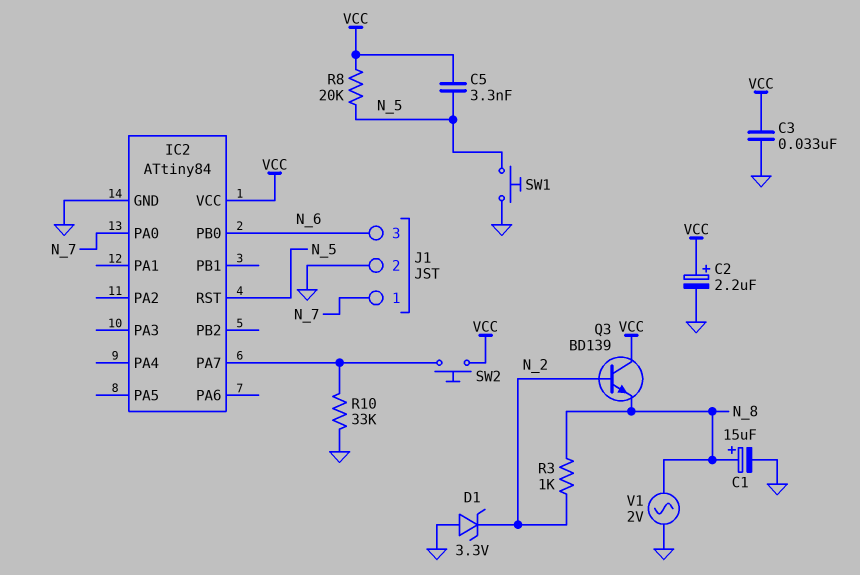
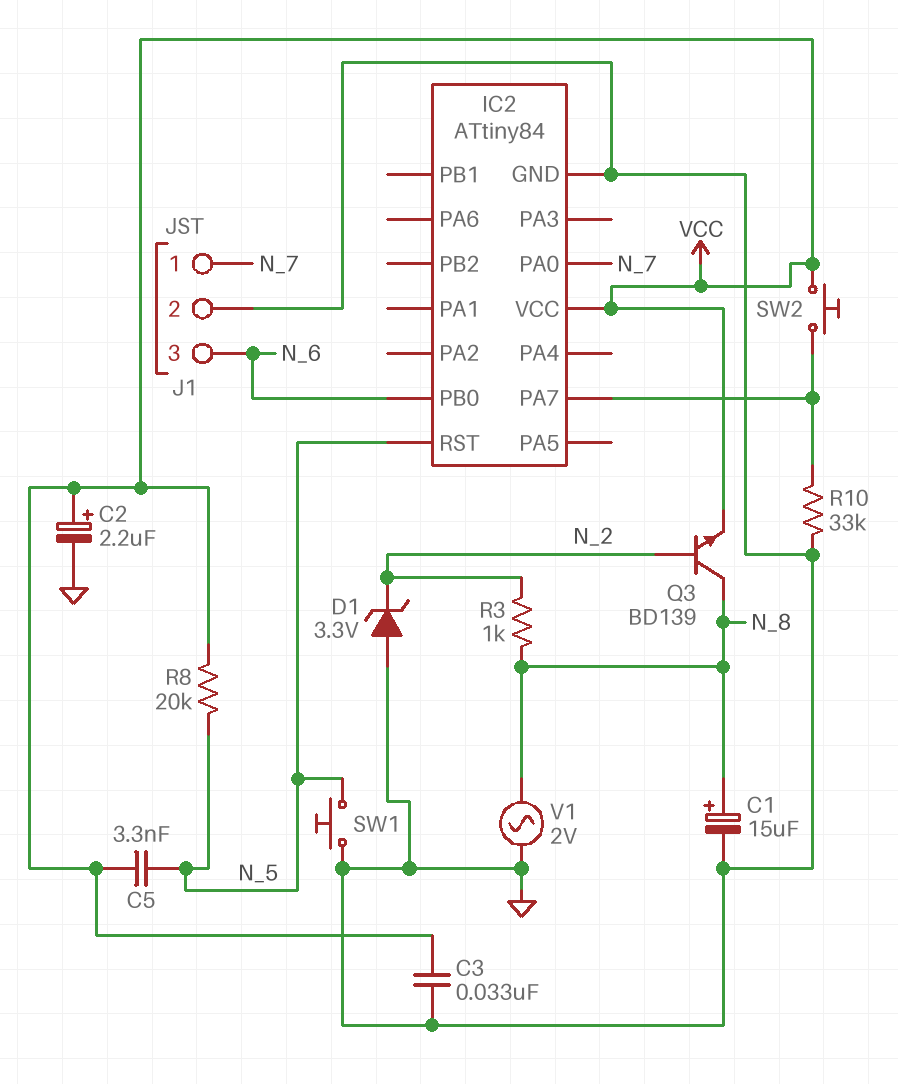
Q3: NPN BD139 (B N_2, C VCC, E N_8) -> NPN BD139 (B N_2, C N_8, E VCC)

